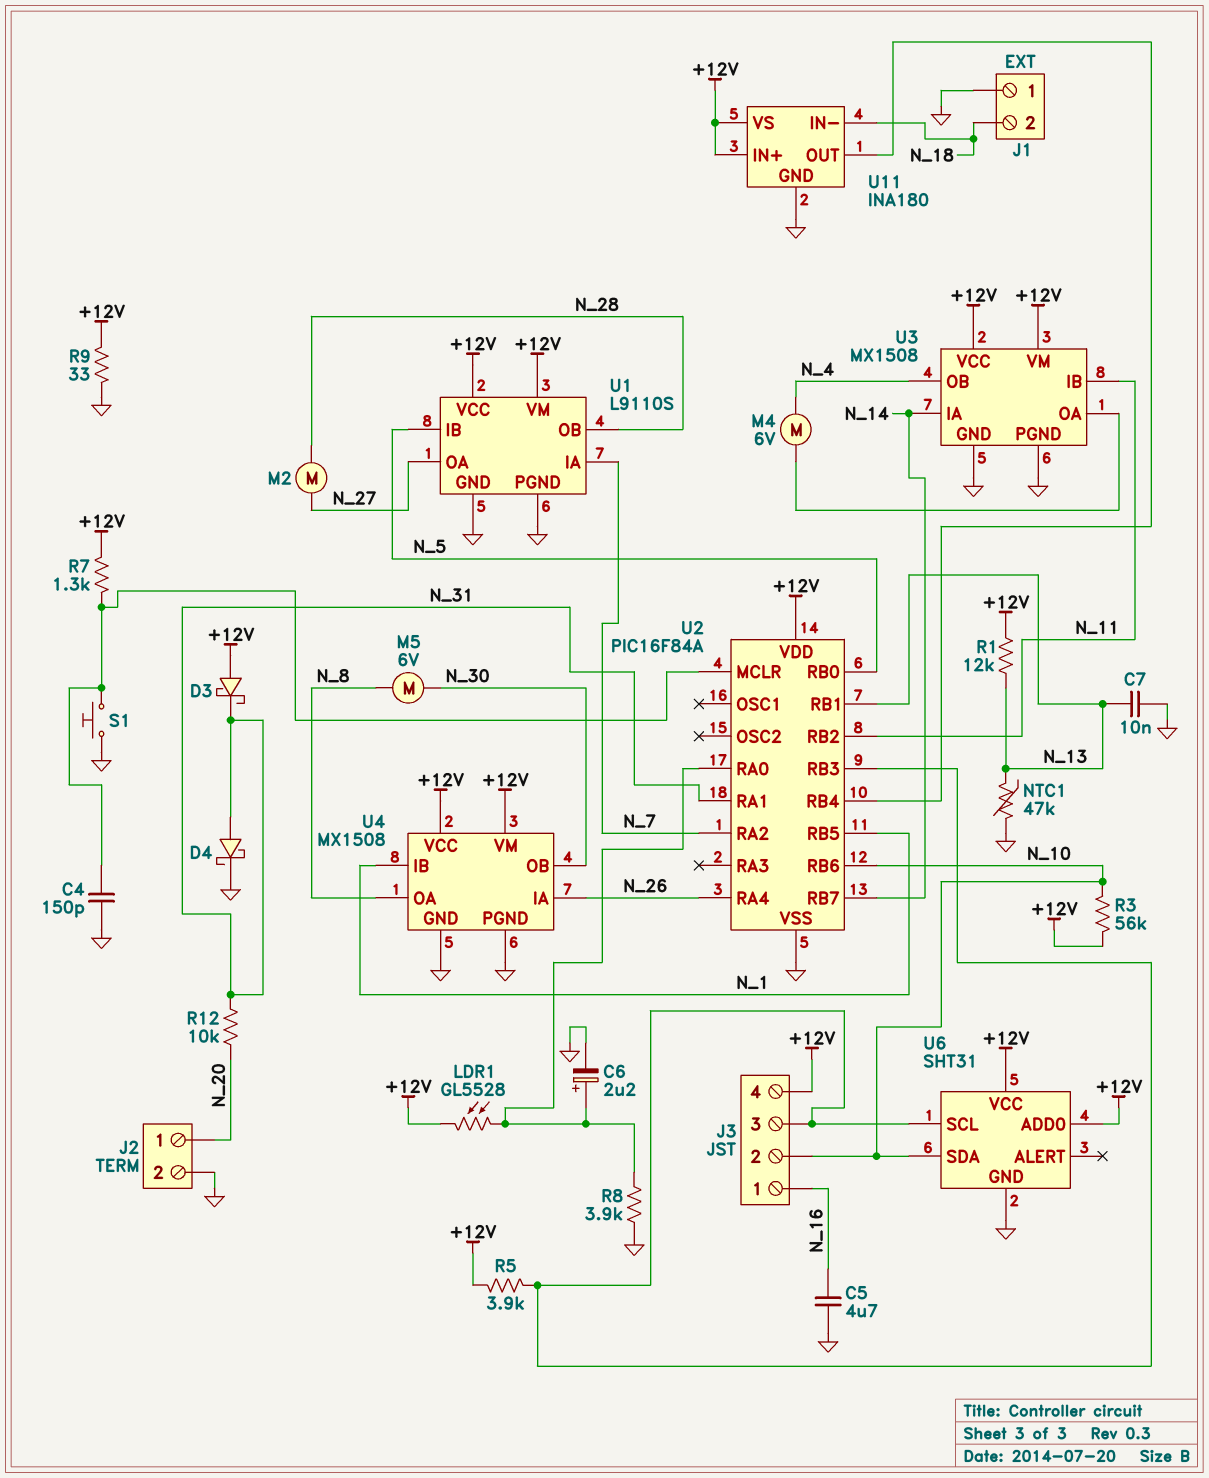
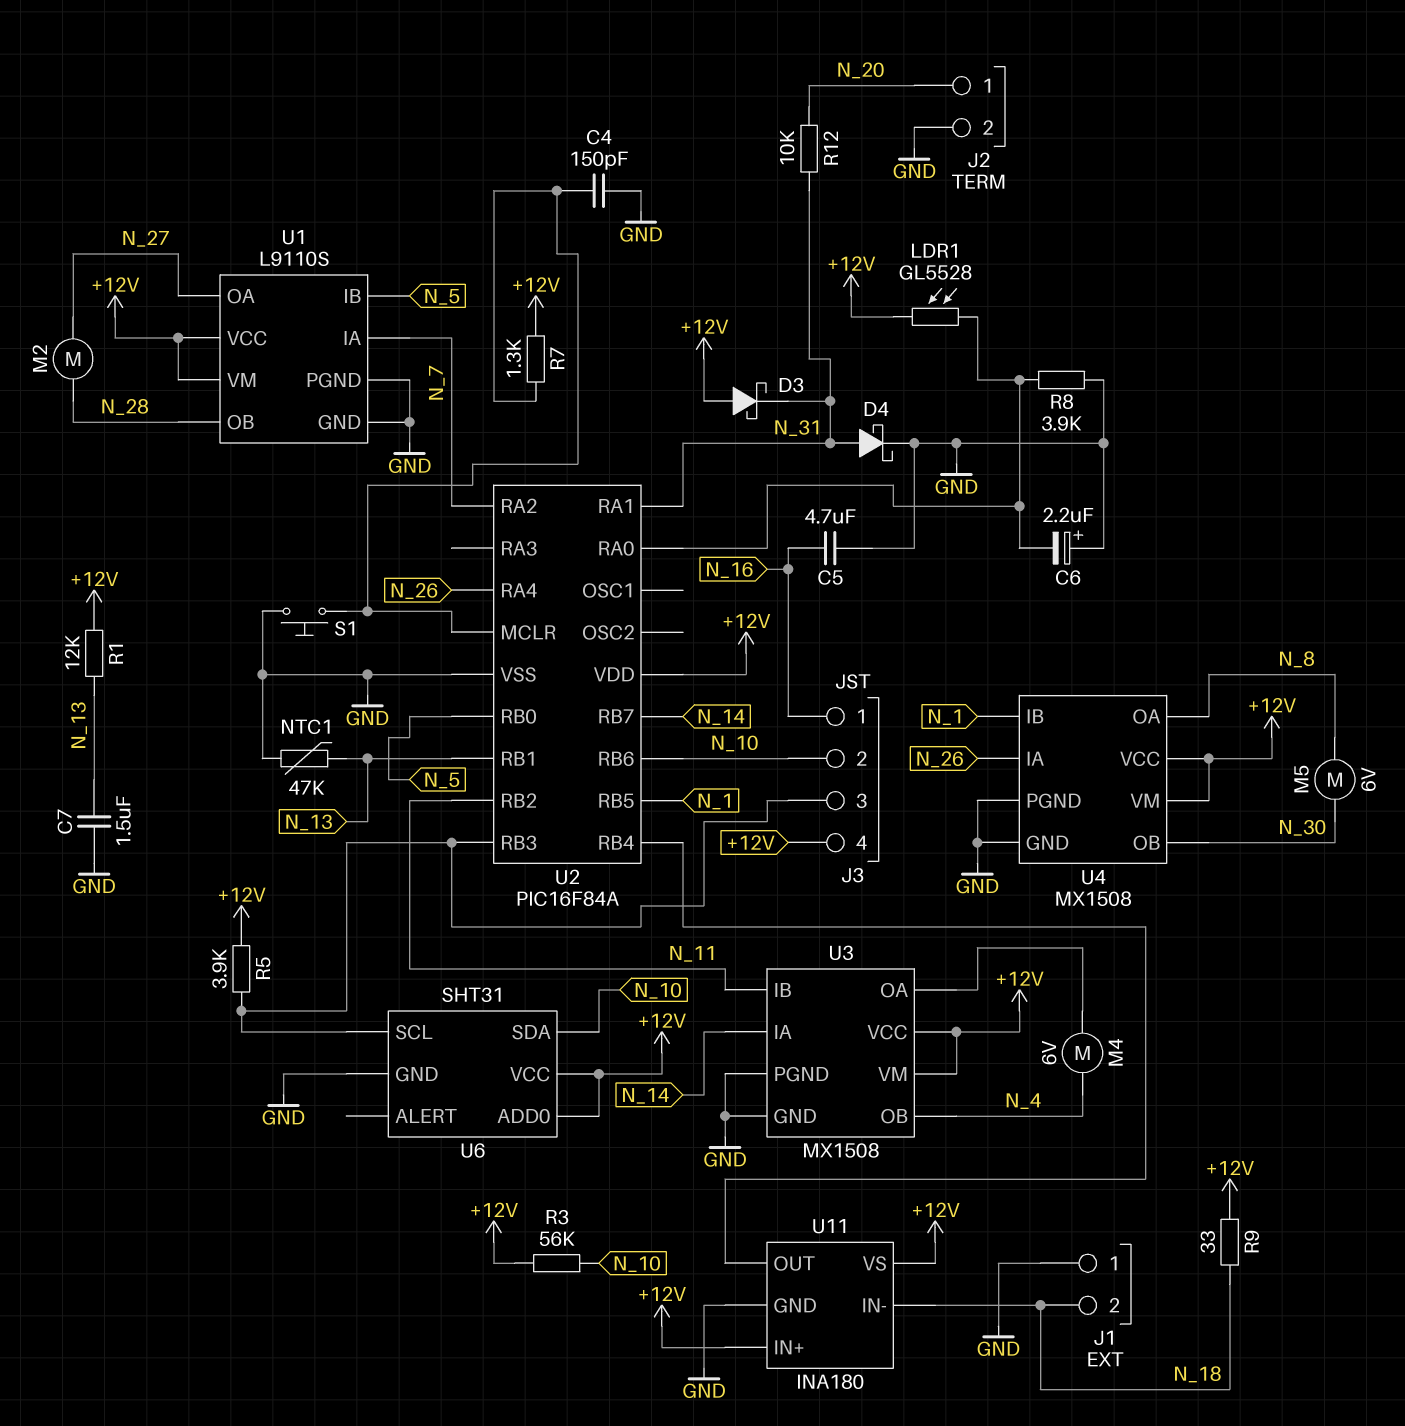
C6: 2.2uF (plus U2/RA0, minus GND) -> 2.2uF (plus GND, minus U2/RA0)
C7: 10nF (GND, N_13) -> 1.5uF (GND, N_13)
R9: 33 (+12V, GND) -> 33 (+12V, N_18)

